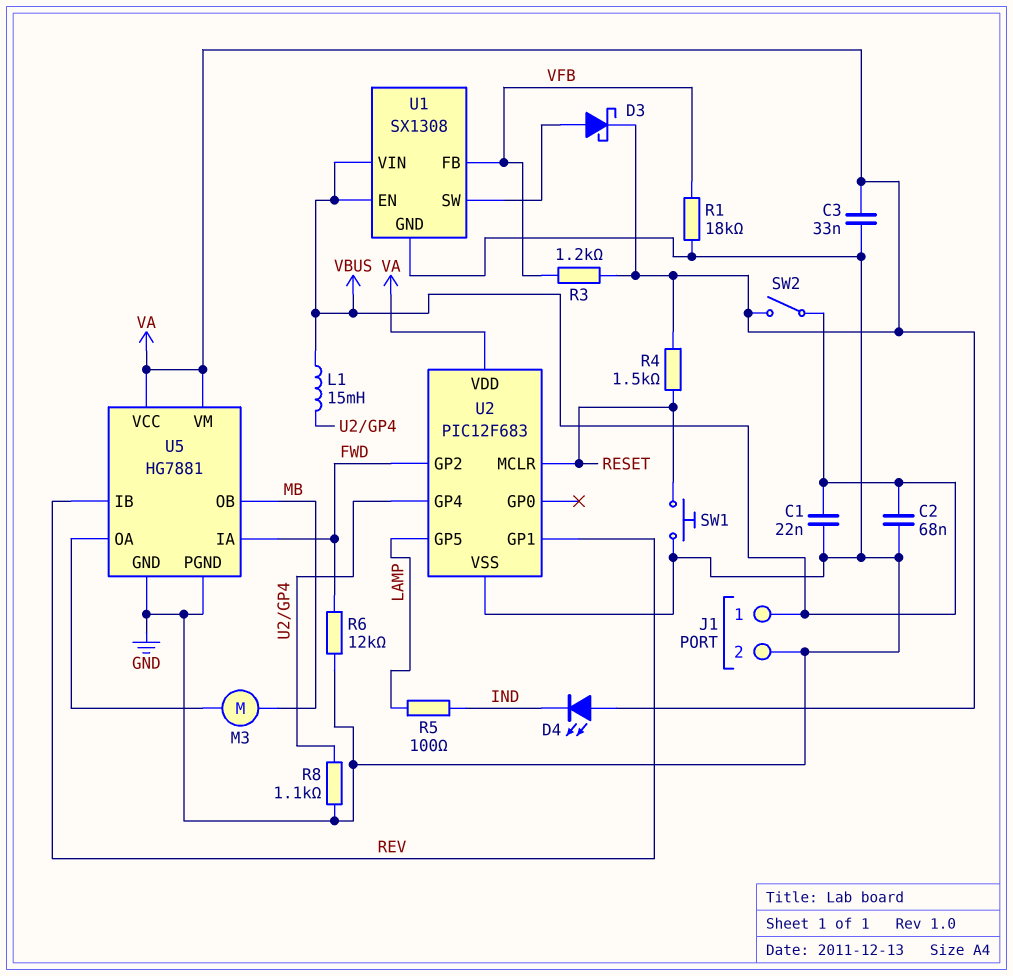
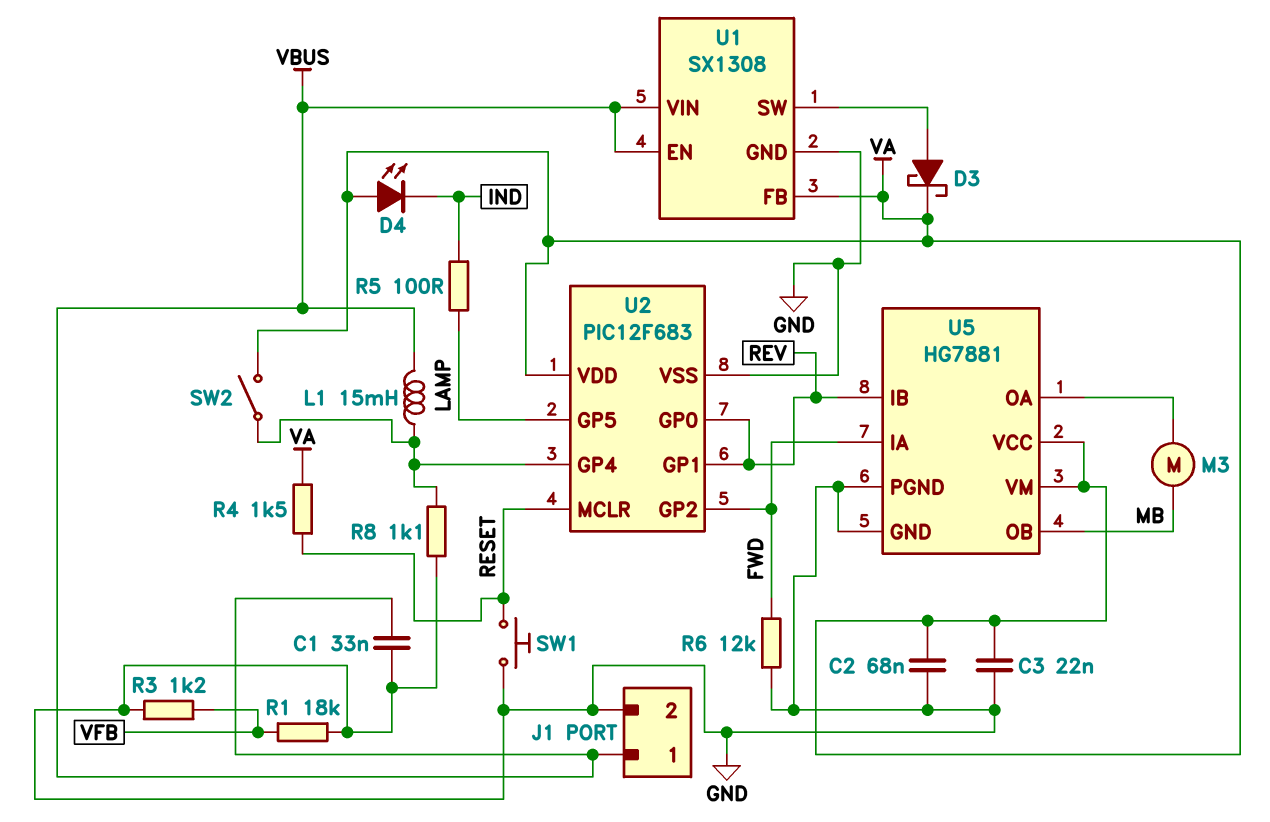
C1: 22nF (GND, VBUS) -> 33nF (GND, VBUS)
C2: 68nF (GND, VBUS) -> 68nF (GND, VA)
C3: 33nF (GND, VA) -> 22nF (GND, VA)
R3: 1.2k (VA, VFB) -> 1.2k (GND, VFB)
SW2: switch (VA, VBUS) -> switch (U2/GP4, VA)
U1 pin FB: VFB -> VA
U2 pin GP0: none -> REV

